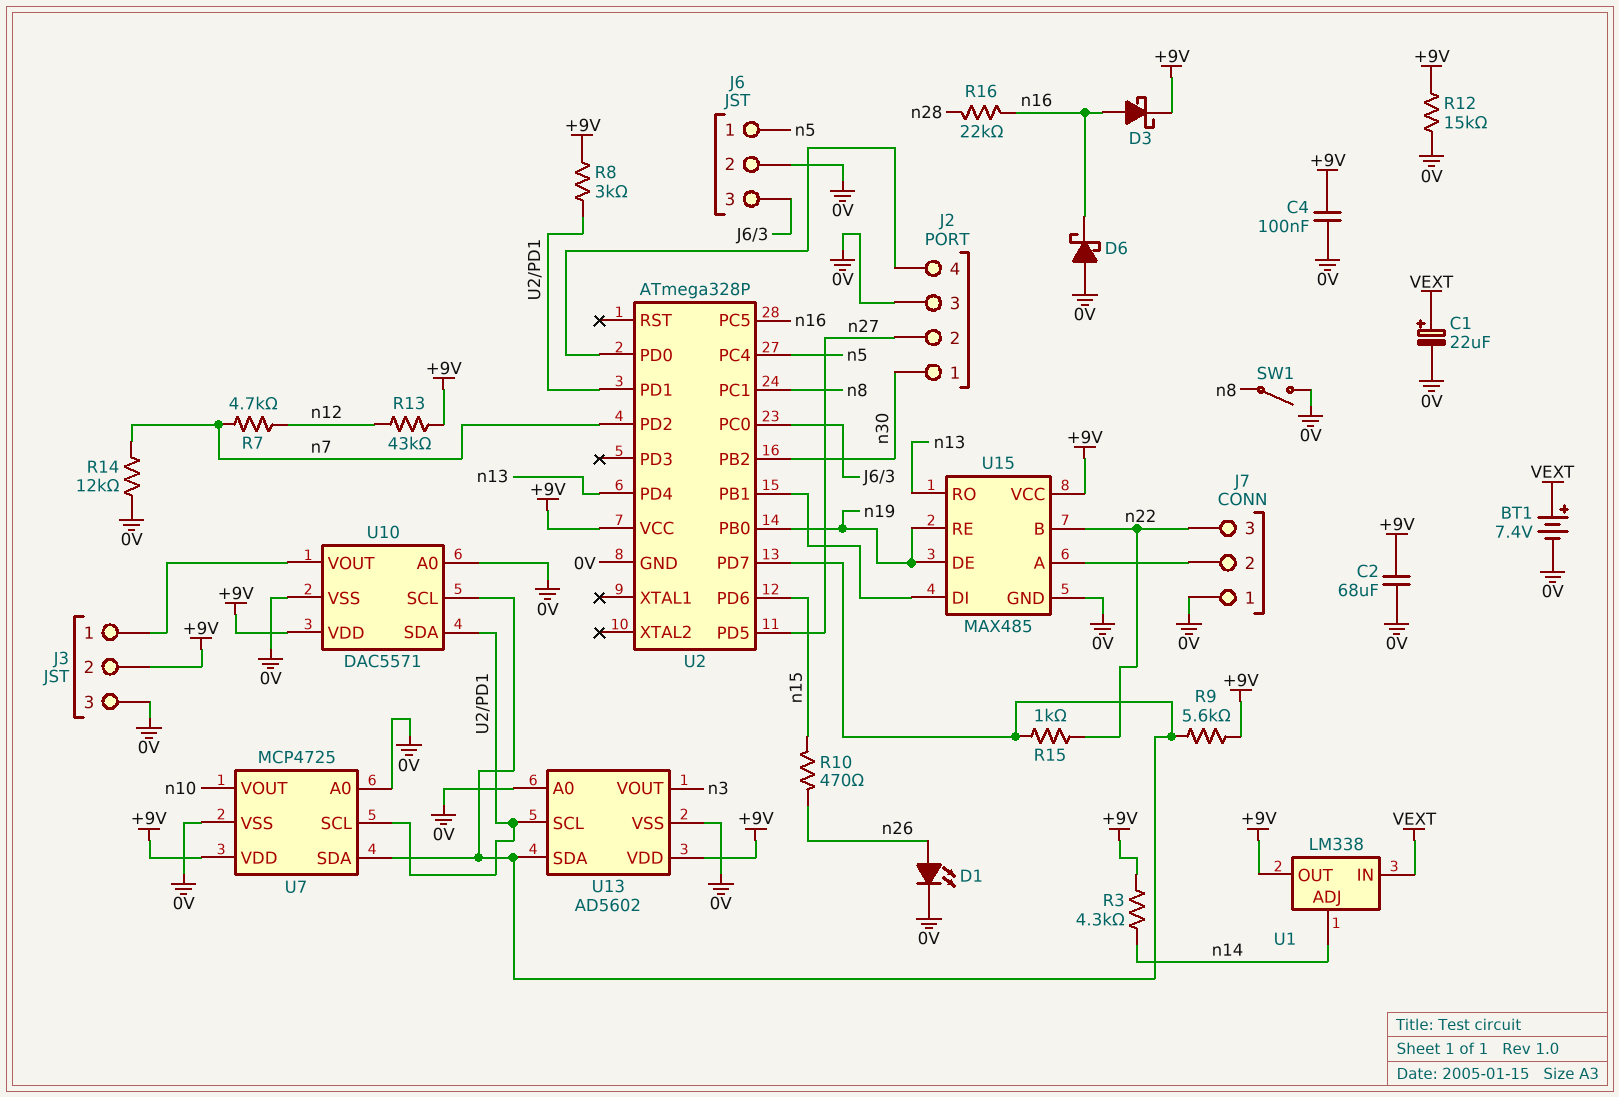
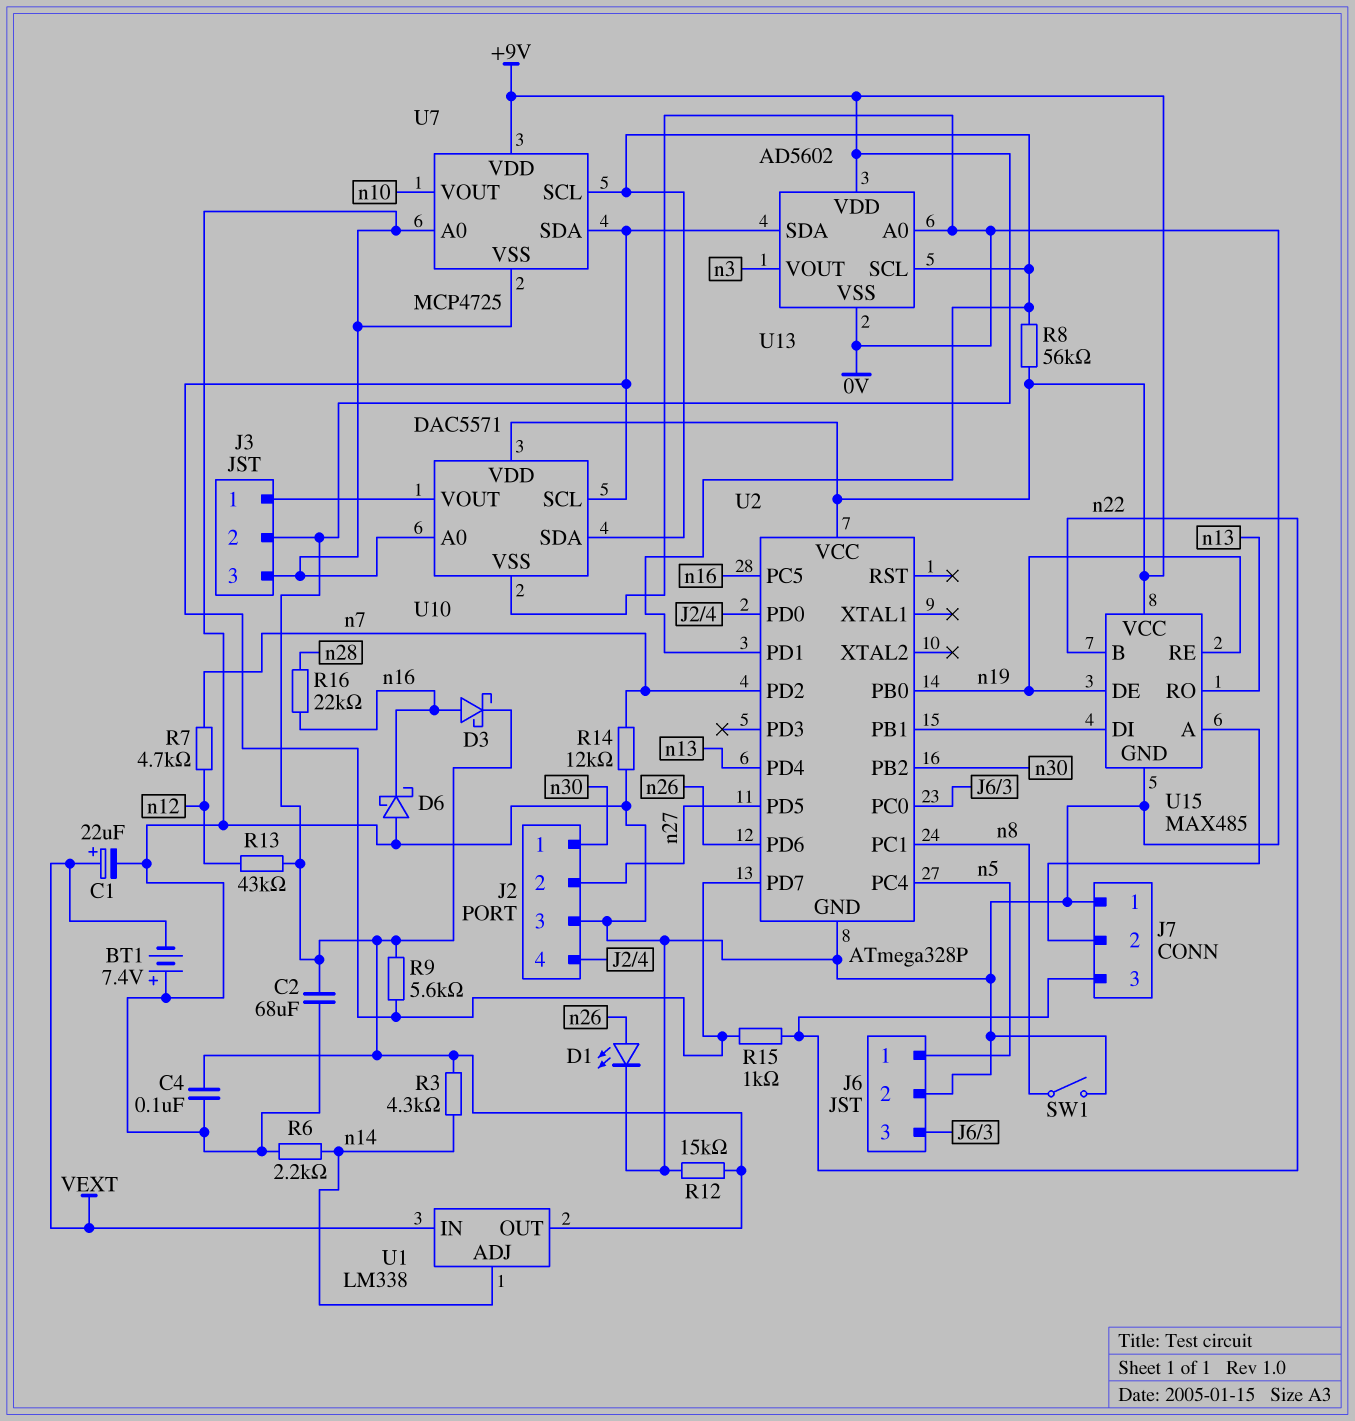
BT1: 7.4V (plus VEXT, minus 0V) -> 7.4V (plus 0V, minus VEXT)
R6: none -> 2.2k (0V, n14)
R8: 3k (+9V, U2/PD1) -> 56k (+9V, U2/PD1)
R10: 470 (n15, n26) -> none
U2 pin PD6: n15 -> n26

